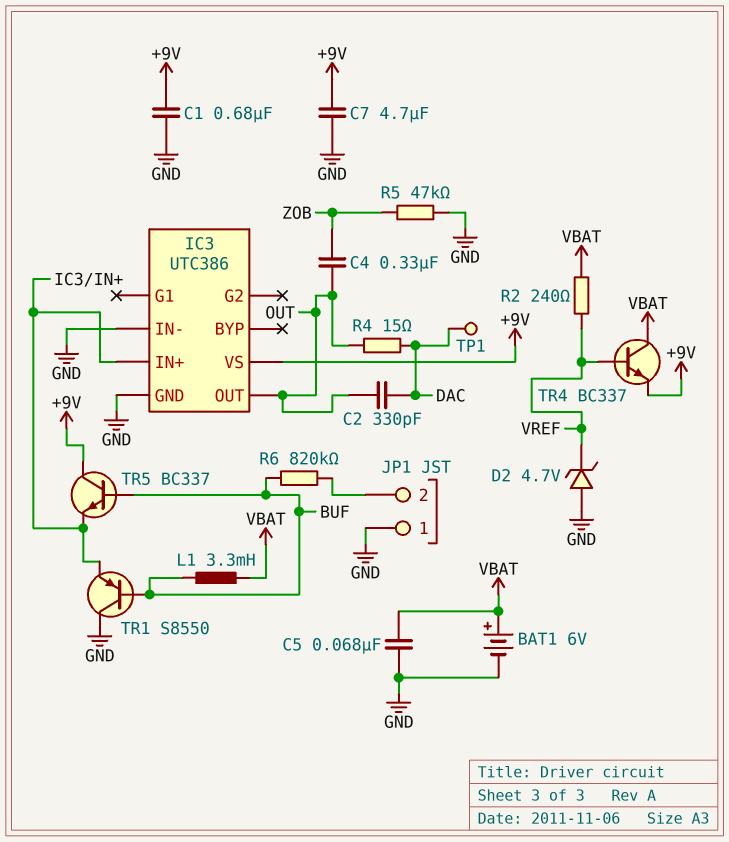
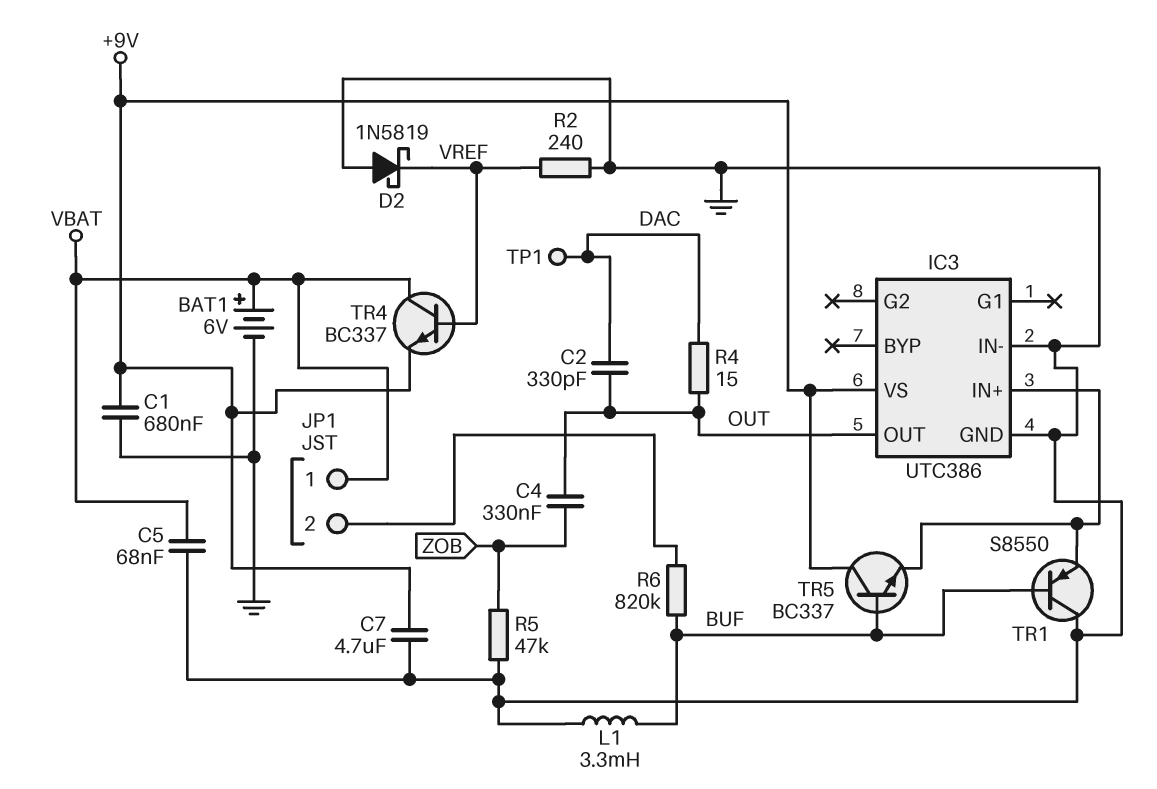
D2: zener 4.7V (A GND, K VREF) -> schottky 1N5819 (A GND, K VREF)
JP1 pin 1: GND -> VBAT
L1: 3.3mH (BUF, VBAT) -> 3.3mH (BUF, GND)
R2: 240 (VBAT, VREF) -> 240 (GND, VREF)

